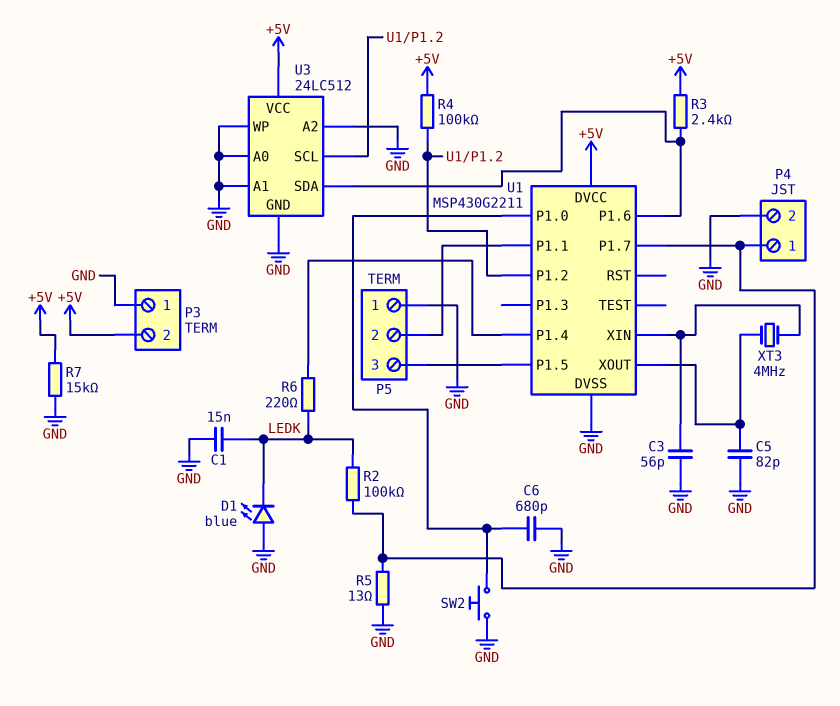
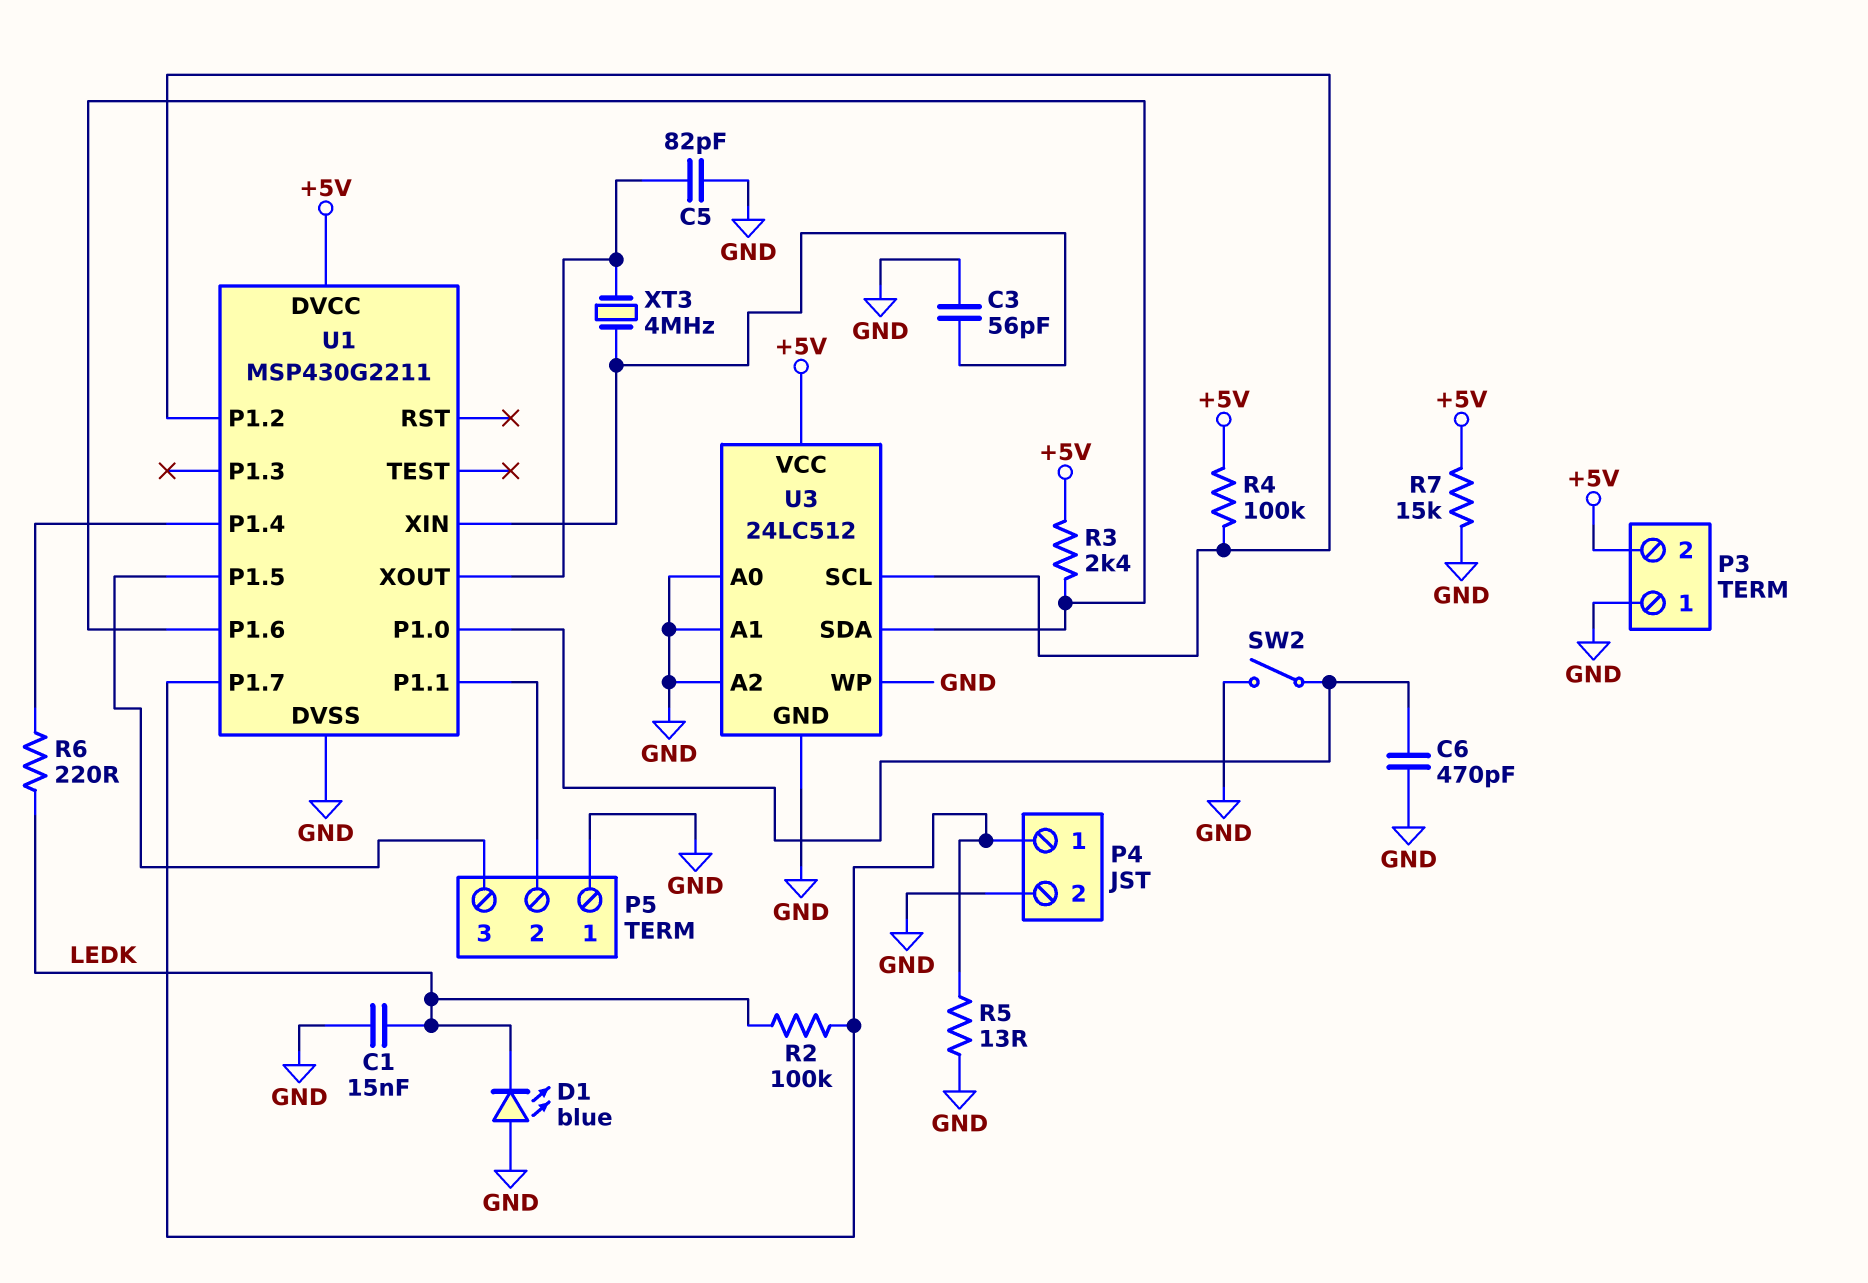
C6: 680pF (GND, U1/P1.0) -> 470pF (GND, U1/P1.0)
SW2: button (GND, U1/P1.0) -> switch (GND, U1/P1.0)

